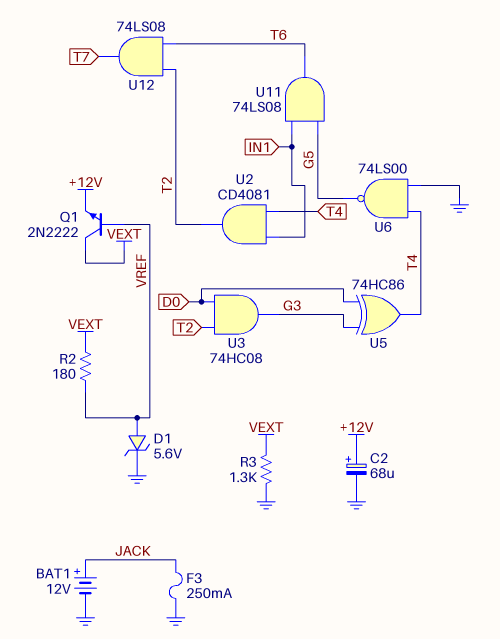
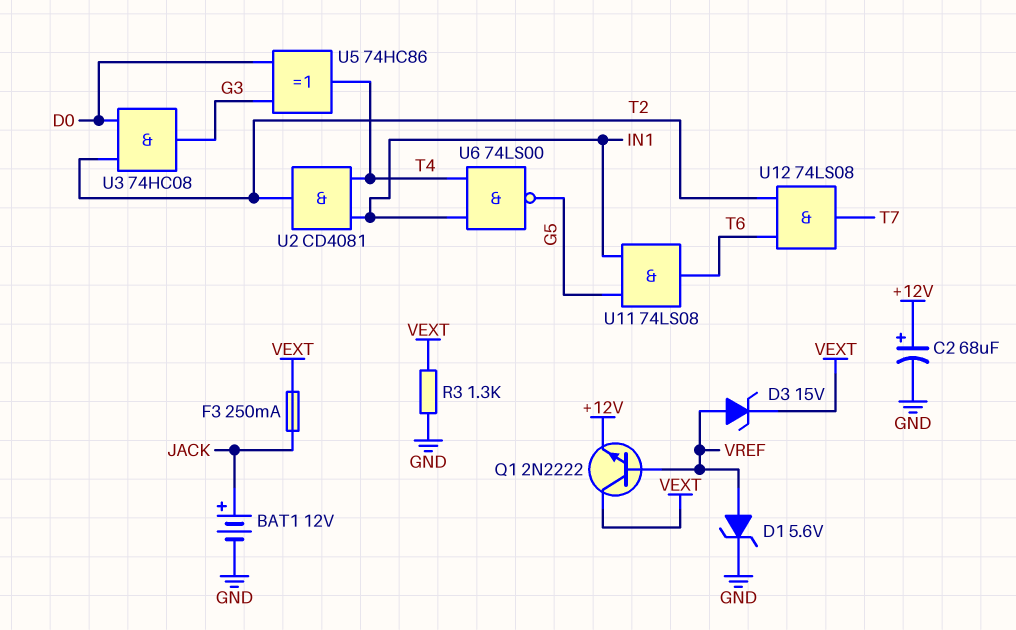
D3: none -> zener 15V (A VREF, K VEXT)
F3: 250mA (GND, JACK) -> 250mA (JACK, VEXT)
R2: 180 (VEXT, VREF) -> none
U6: NAND 74LS00 (in GND, in T4, out G5) -> NAND 74LS00 (in IN1, in T4, out G5)

